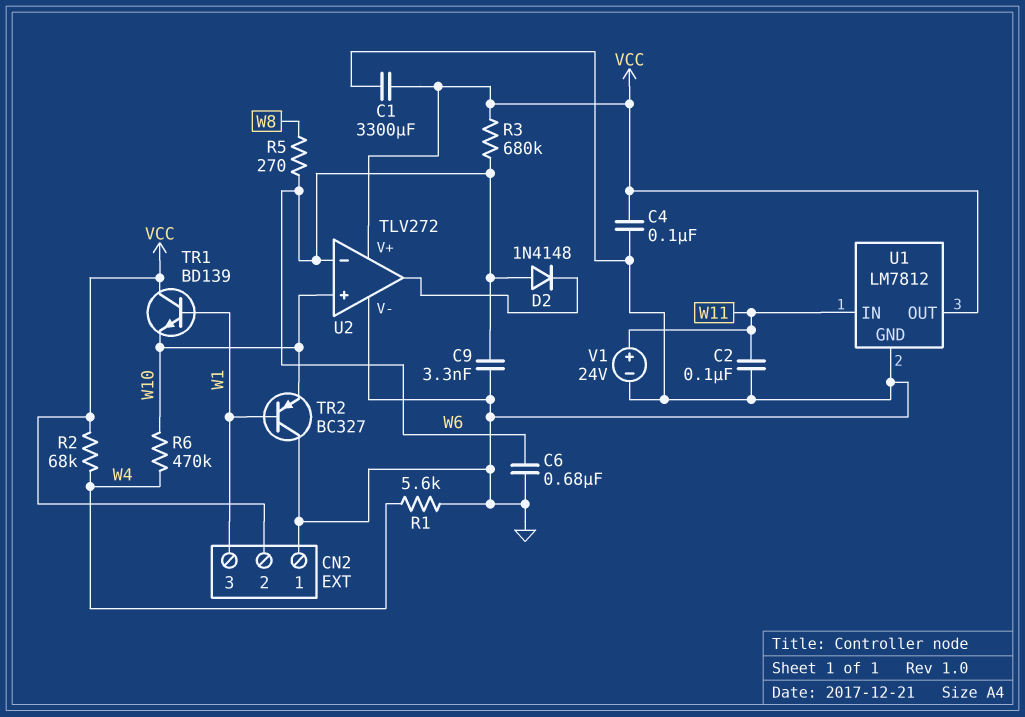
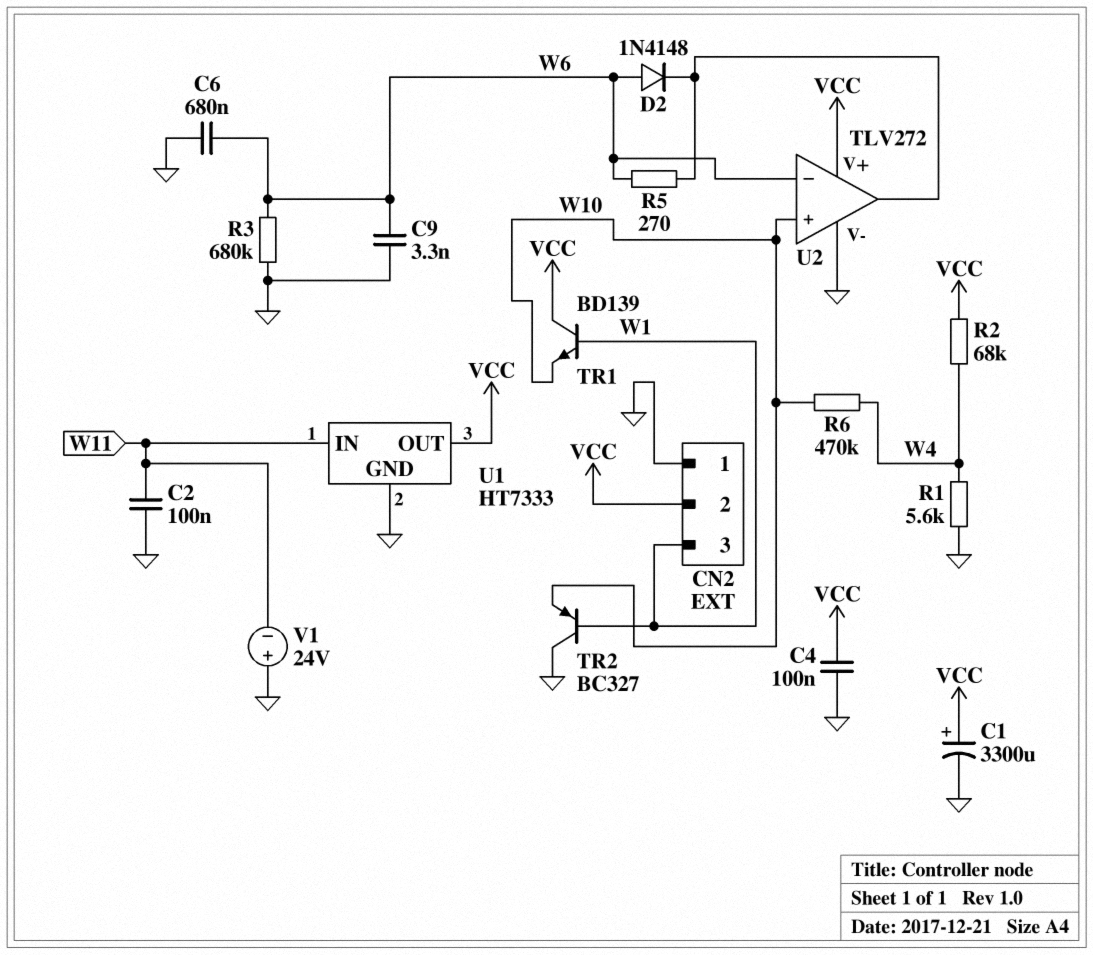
C1: 3300uF (GND, VCC) -> 3300uF (plus VCC, minus GND)
R3: 680k (VCC, W6) -> 680k (GND, W6)
R5: 270 (W6, W8) -> 270 (U2/out, W6)
U1: LM7812 -> HT7333
V1: 24V (plus W11, minus GND) -> 24V (plus GND, minus W11)

